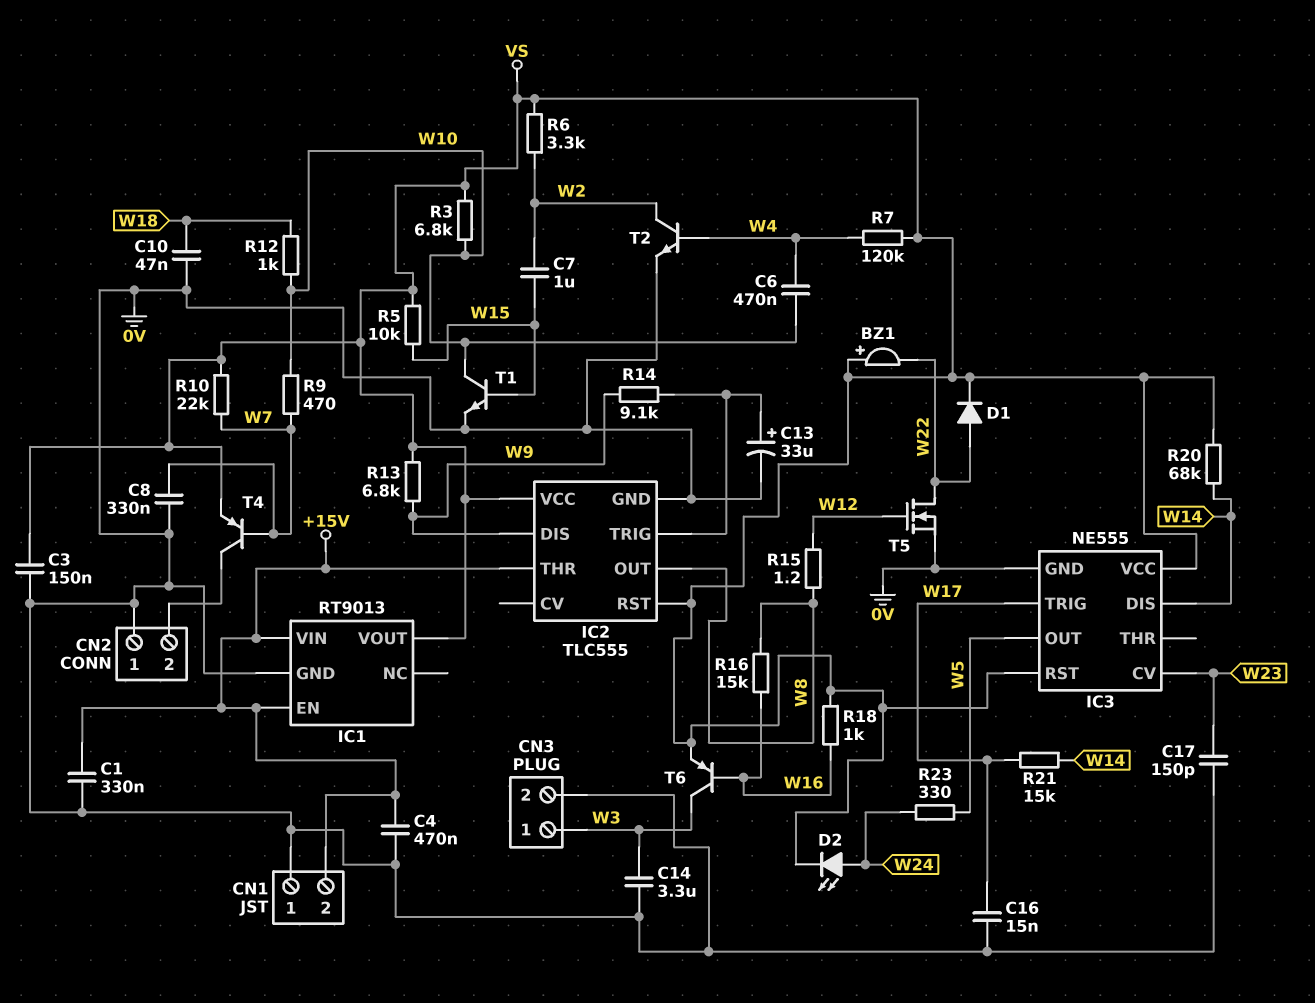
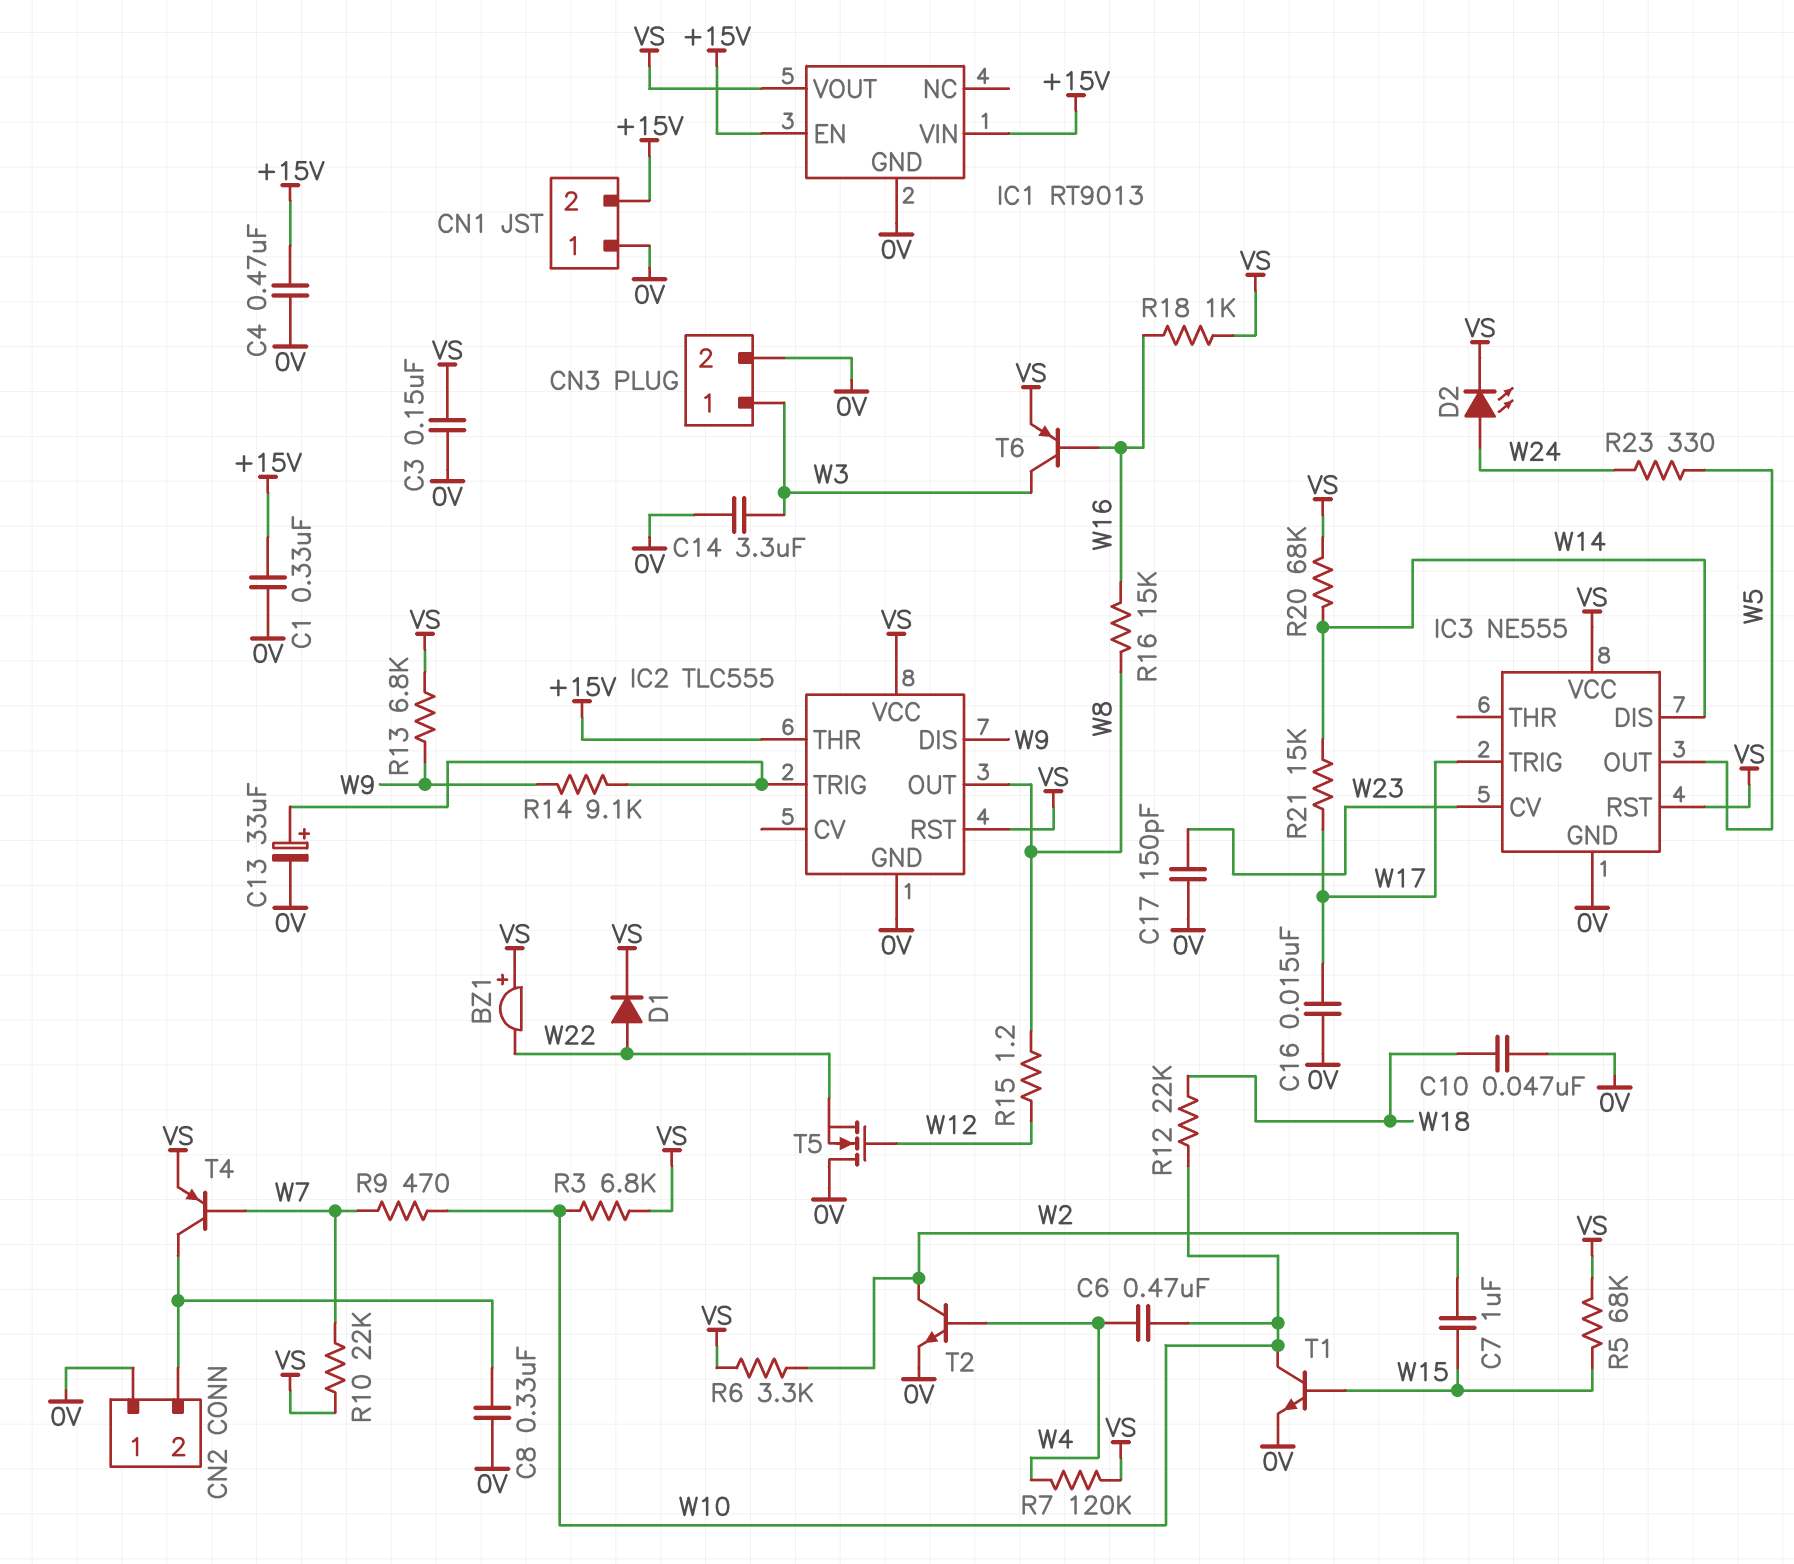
C8: 330nF (0V, W7) -> 330nF (0V, CN2/2)
R5: 10k (VS, W15) -> 68k (VS, W15)
R12: 1k (W10, W18) -> 22k (W10, W18)
T5: NMOS (G W12, D W22, S 0V) -> NMOS (G W12, D 0V, S W22)

